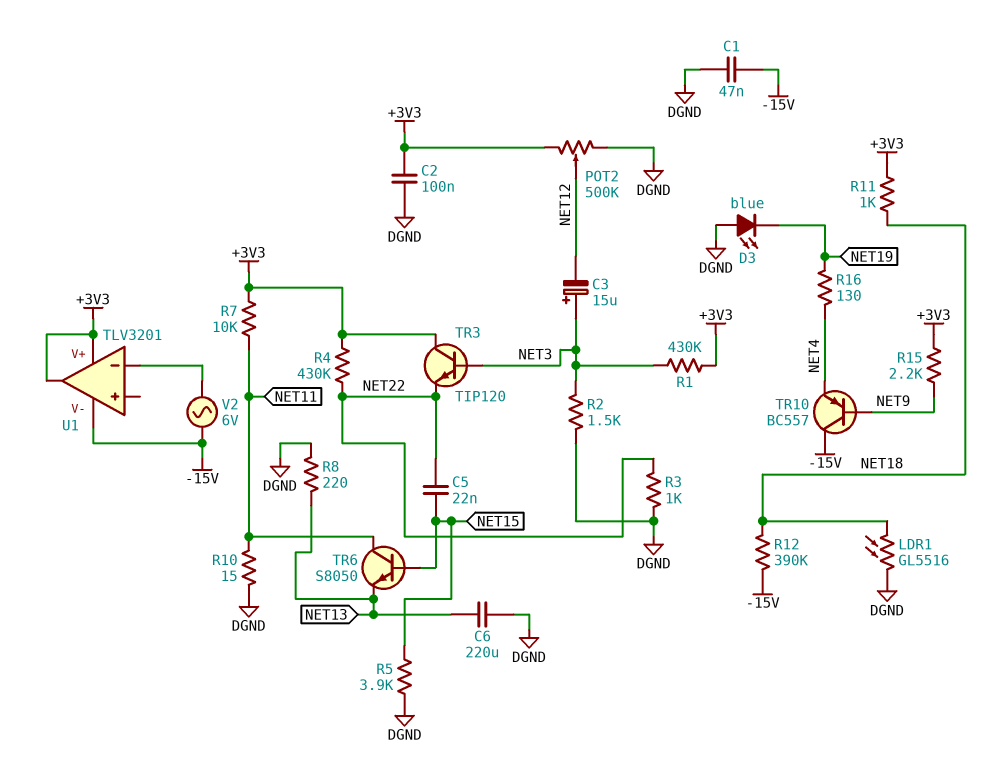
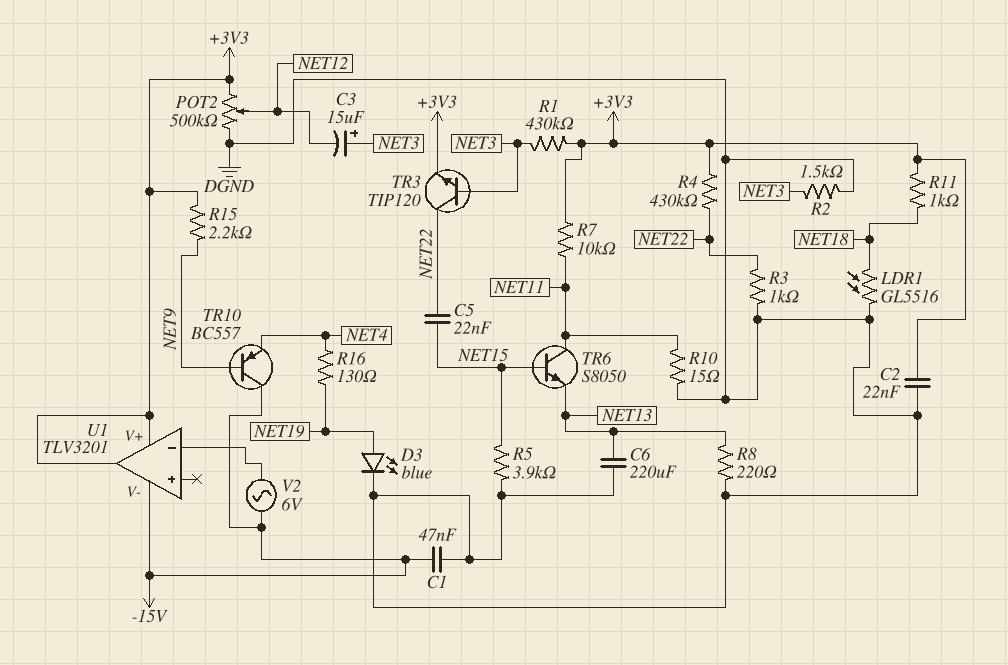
C2: 100nF (+3V3, DGND) -> 22nF (+3V3, DGND)
D3: LED blue (A DGND, K NET19) -> LED blue (A NET19, K DGND)
R12: 390k (-15V, NET18) -> none
TR3: NPN TIP120 (B NET3, C +3V3, E NET22) -> NPN TIP120 (B NET3, C NET22, E +3V3)

